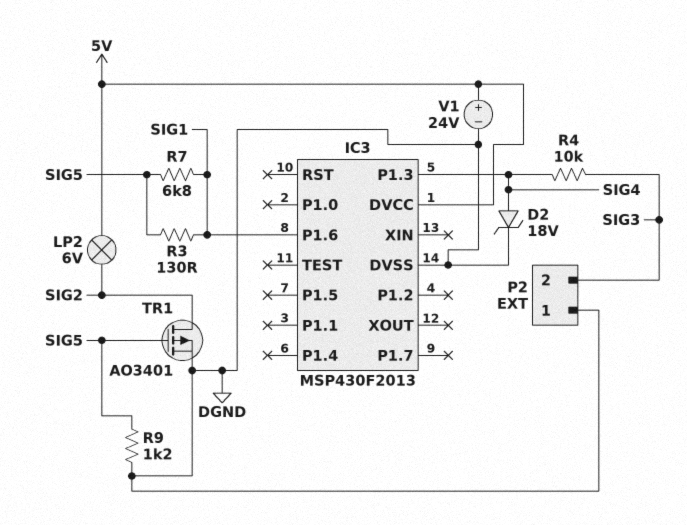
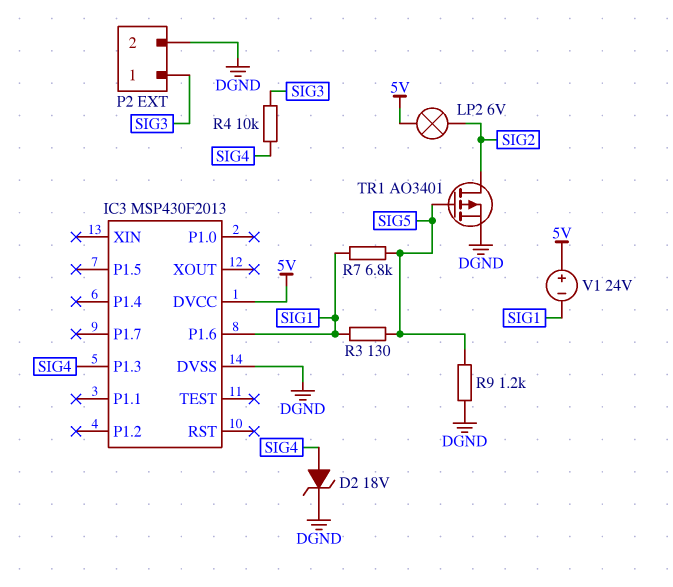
P2 pin 1: DGND -> SIG3
P2 pin 2: SIG3 -> DGND
V1: 24V (plus 5V, minus DGND) -> 24V (plus 5V, minus SIG1)

